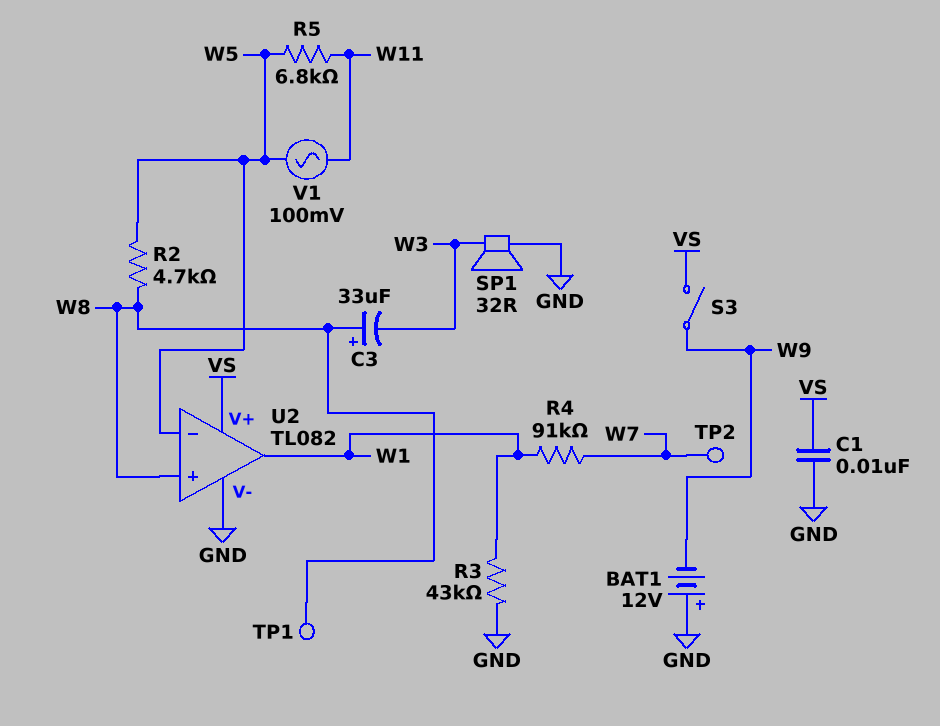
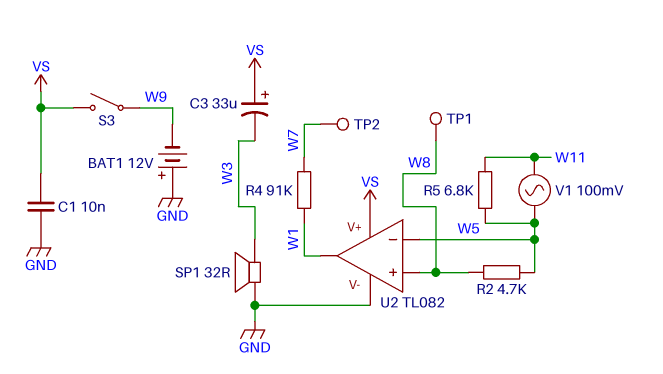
C3: 33uF (plus W8, minus W3) -> 33uF (plus VS, minus W3)
R3: 43k (GND, W1) -> none

